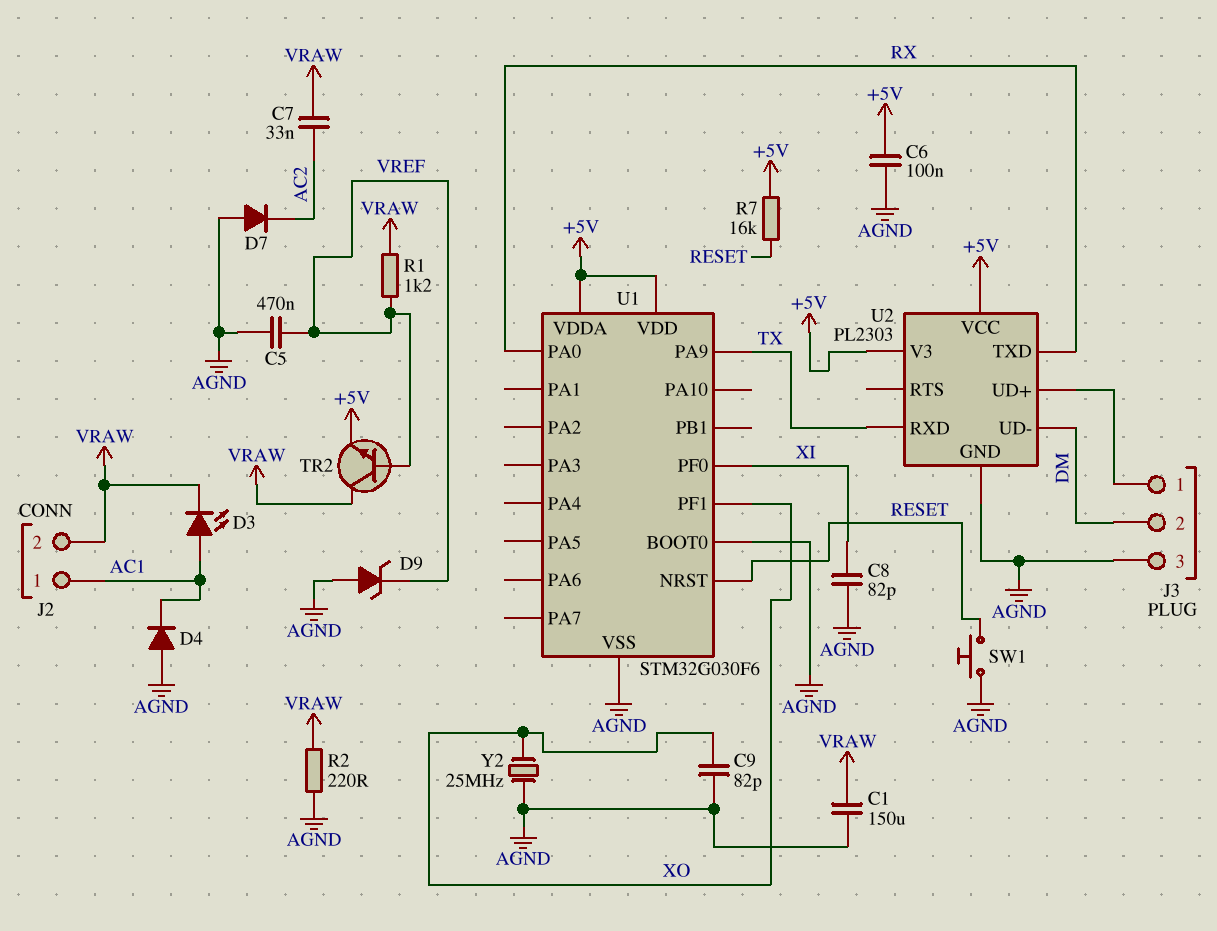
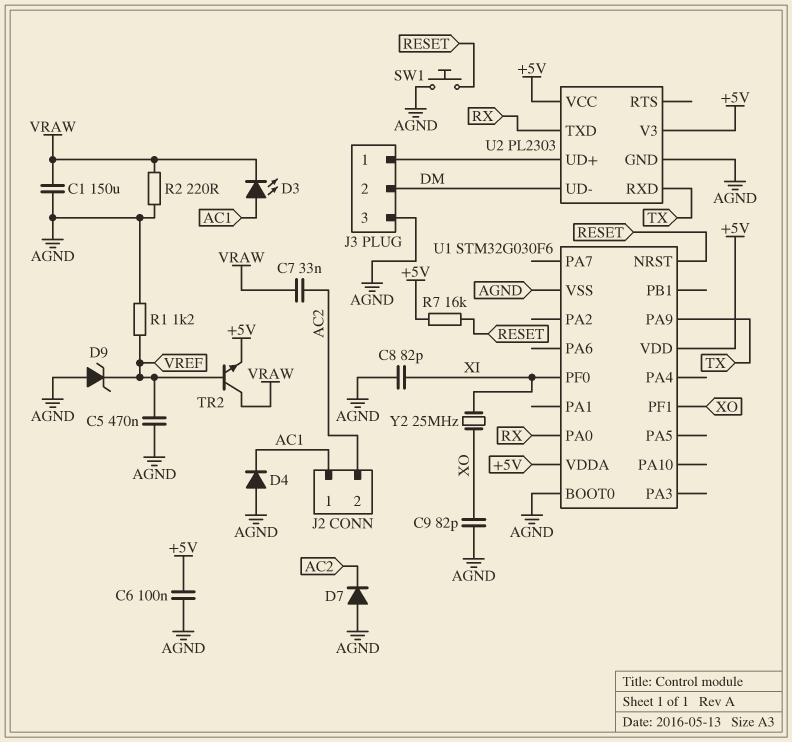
J2 pin 2: VRAW -> AC2
R1: 1.2k (VRAW, VREF) -> 1.2k (AGND, VREF)
Y2: 25MHz (AGND, XO) -> 25MHz (XI, XO)

